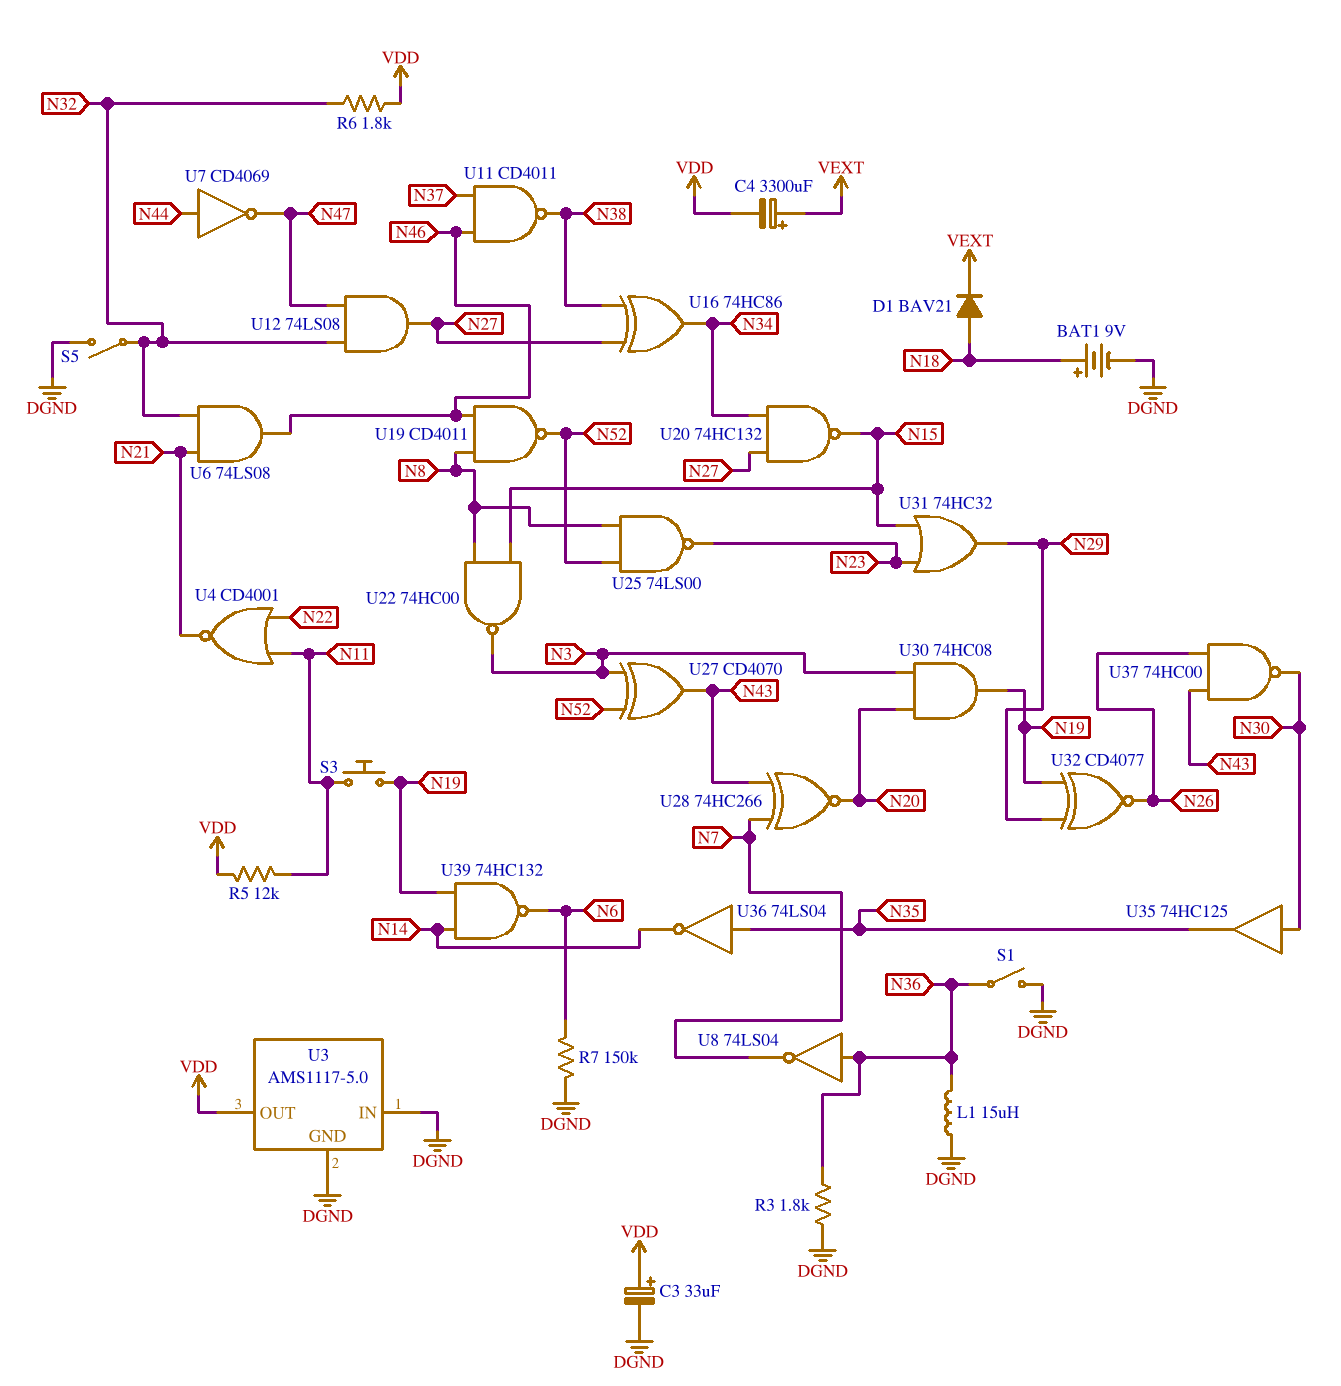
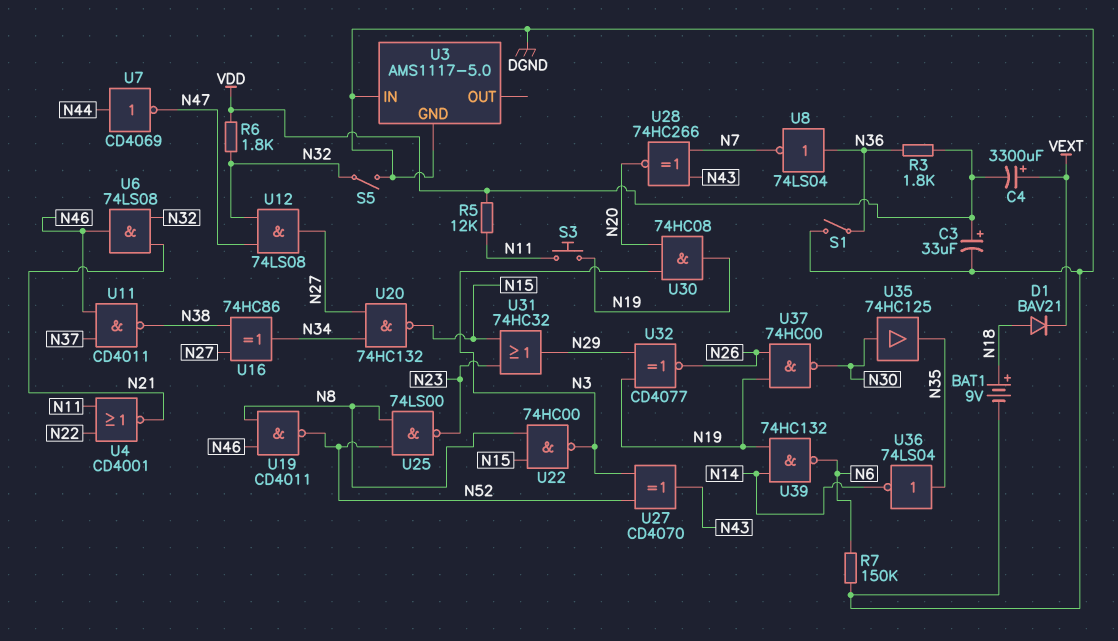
L1: 15uH (DGND, N36) -> none
R3: 1.8k (DGND, N36) -> 1.8k (N36, VDD)
U3 pin OUT: VDD -> none
U37: NAND 74HC00 (in N26, in N43, out N30) -> NAND 74HC00 (in N19, in N26, out N30)

